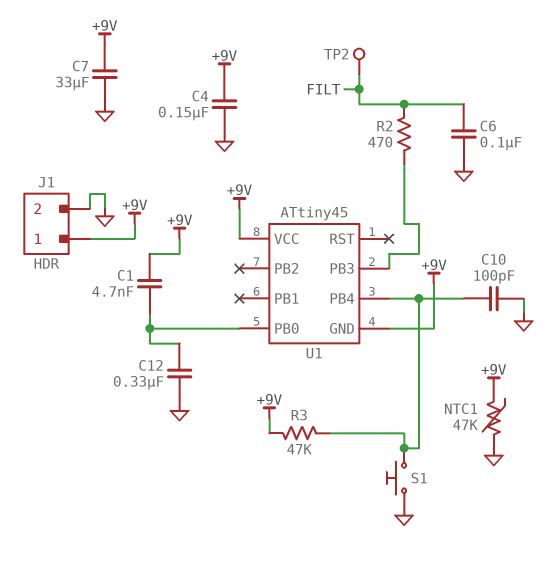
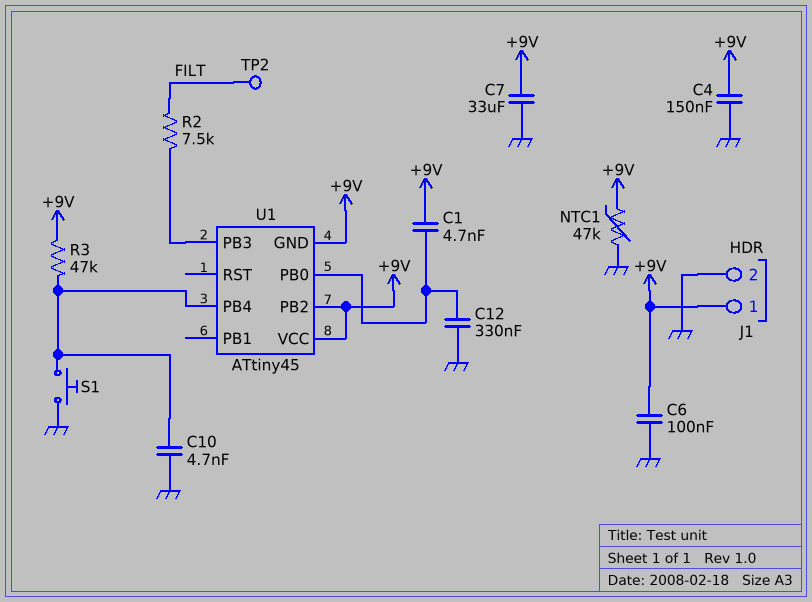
C6: 100nF (FILT, GND) -> 100nF (+9V, GND)
C10: 100pF (GND, U1/PB4) -> 4.7nF (GND, U1/PB4)
R2: 470 (FILT, U1/PB3) -> 7.5k (FILT, U1/PB3)
U1 pin PB2: none -> +9V

